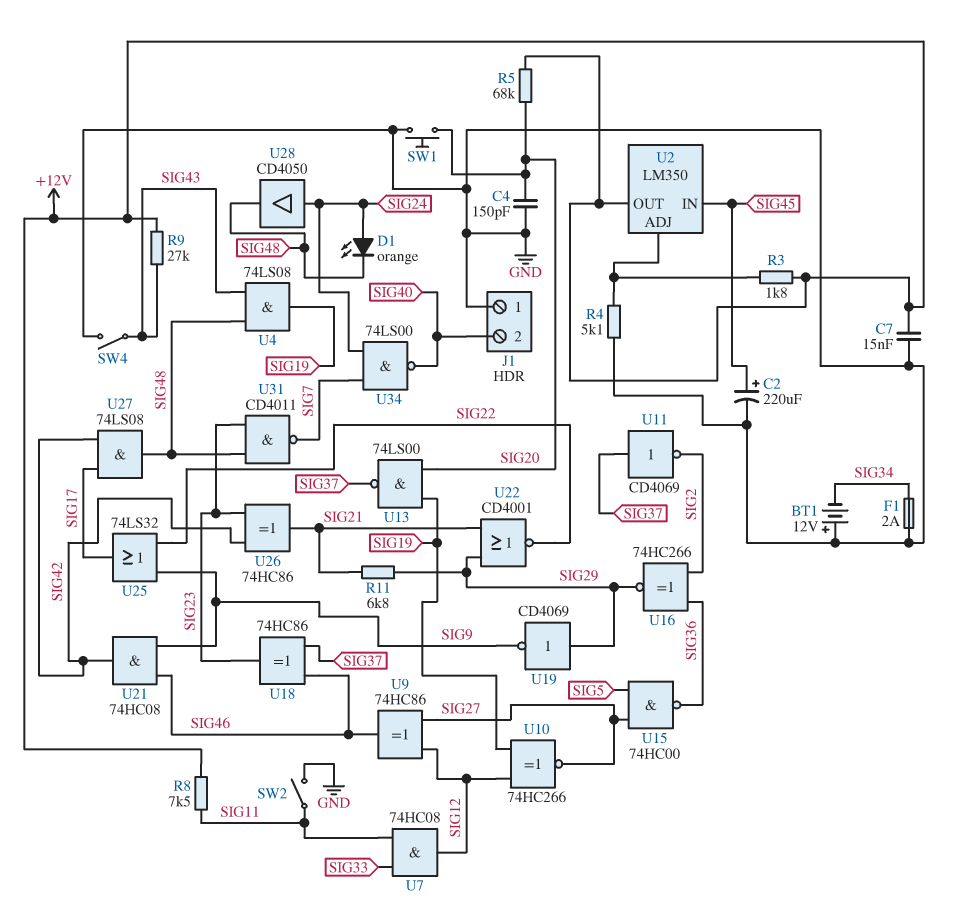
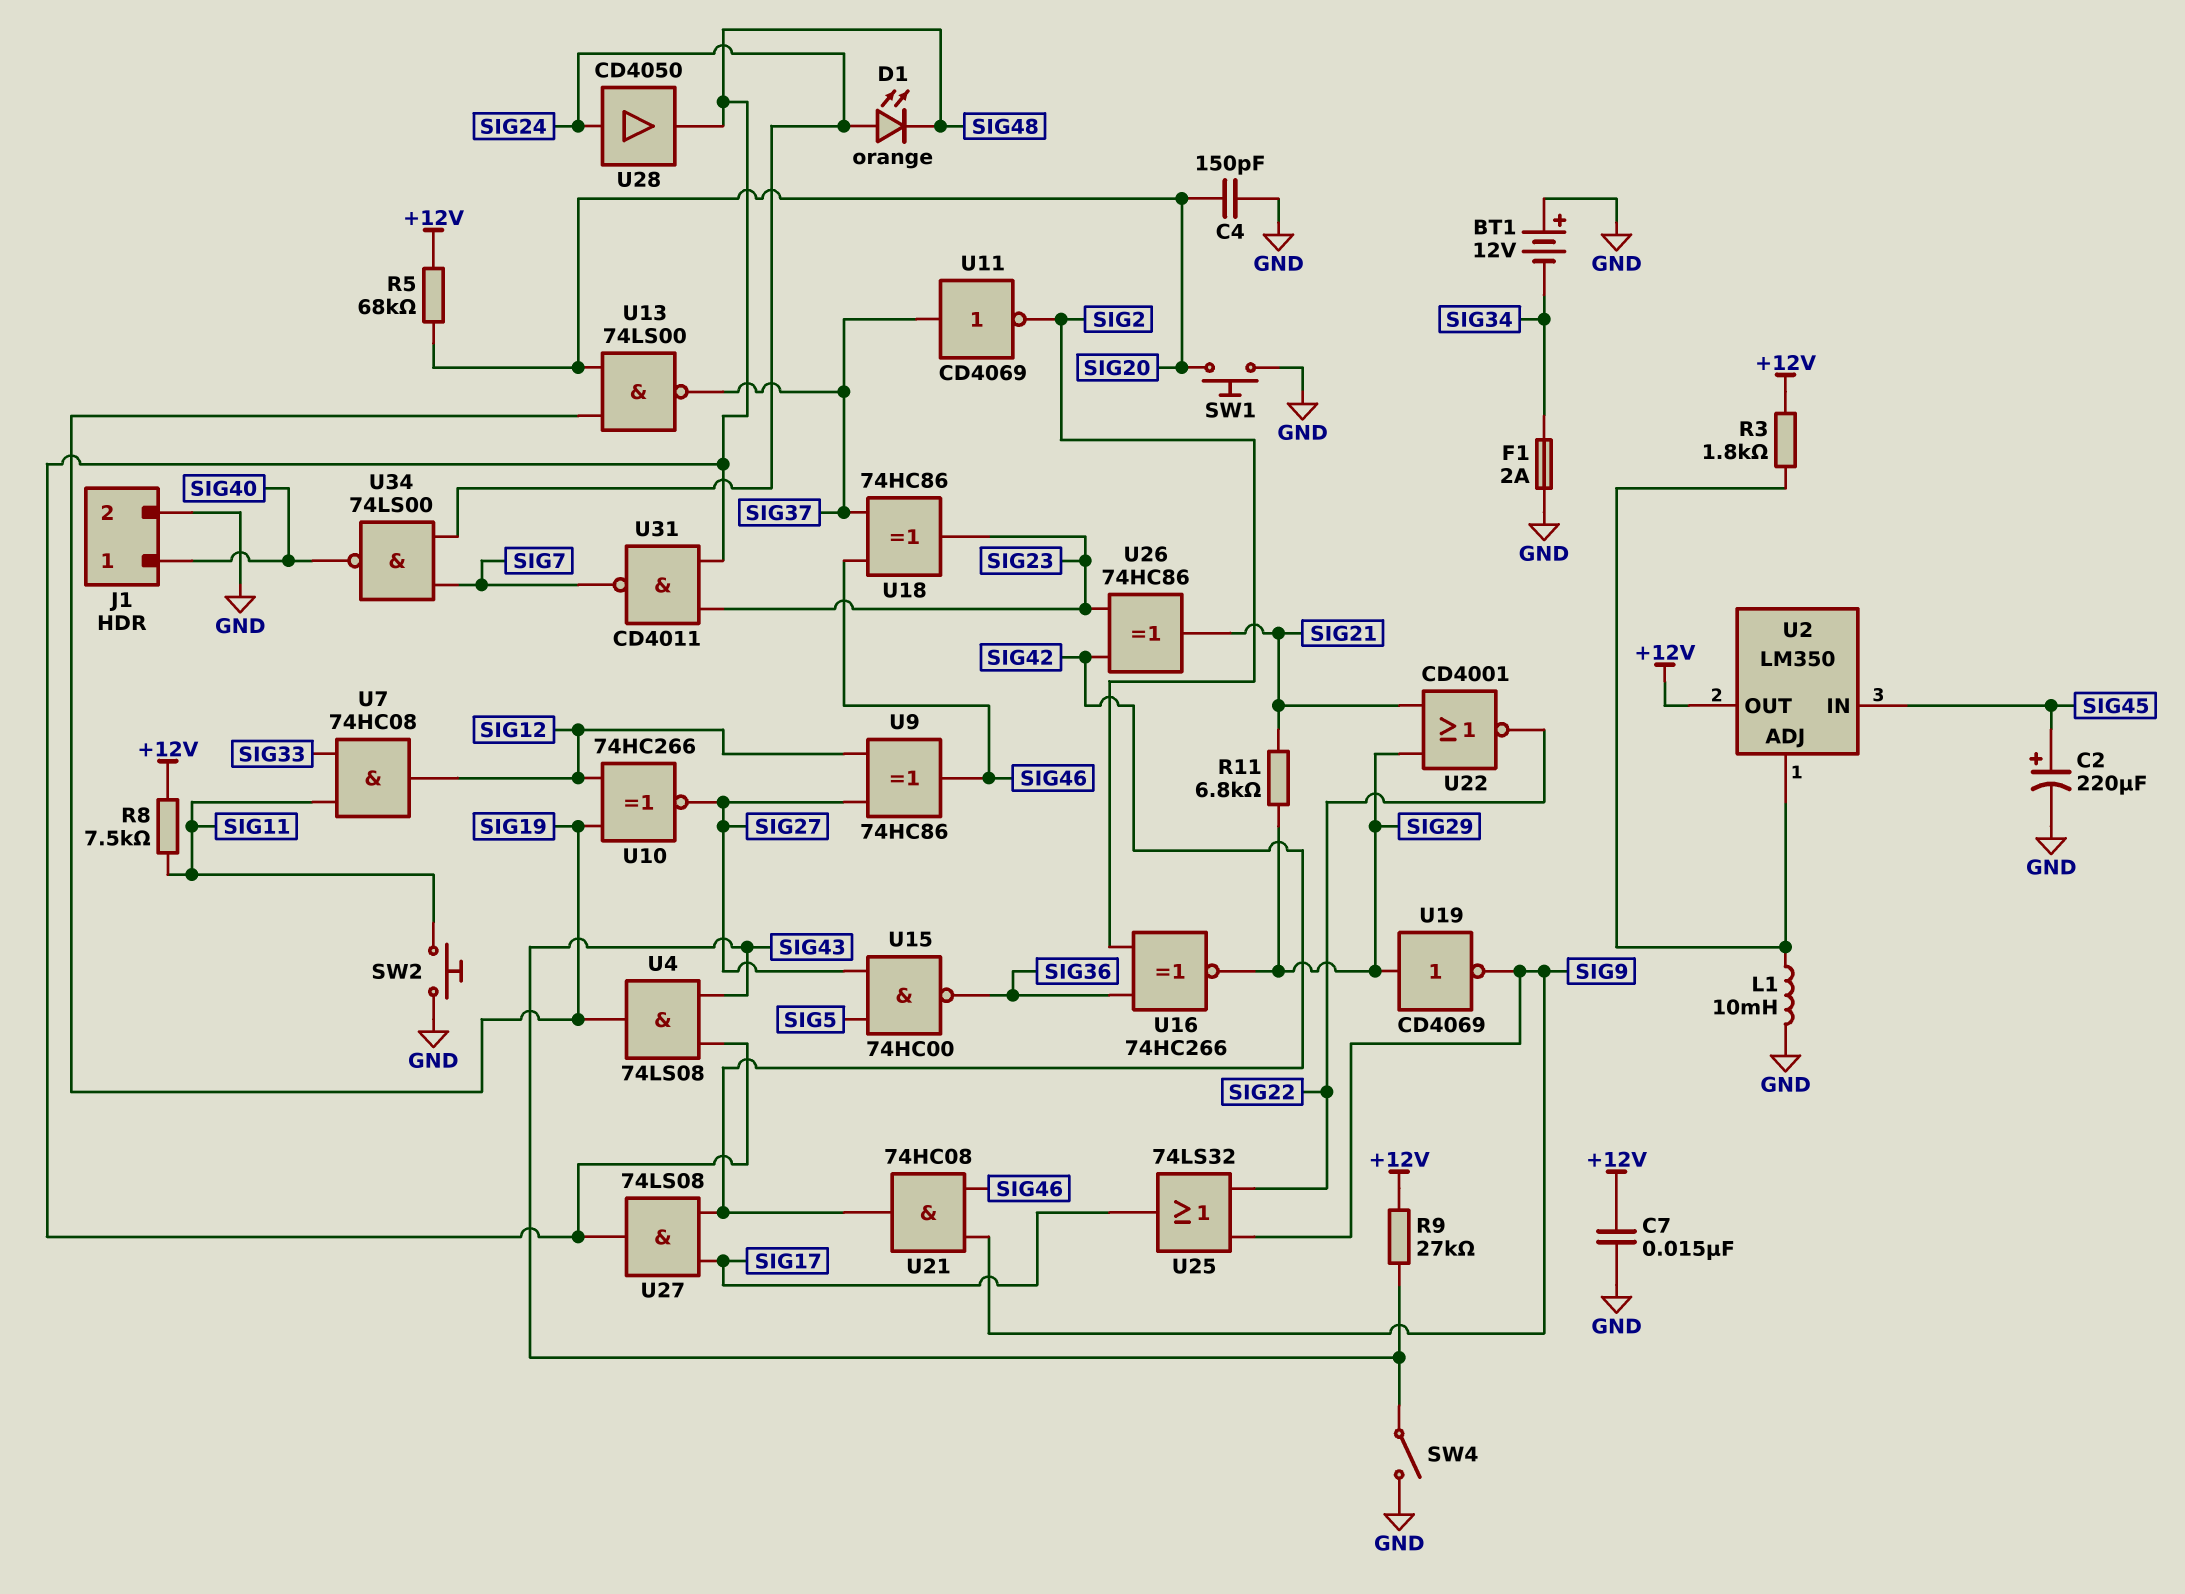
J1 pin 1: GND -> SIG40
J1 pin 2: SIG40 -> GND
L1: none -> 10mH (GND, U2/ADJ)
R4: 5.1k (GND, U2/ADJ) -> none
SW2: switch (GND, SIG11) -> button (GND, SIG11)

